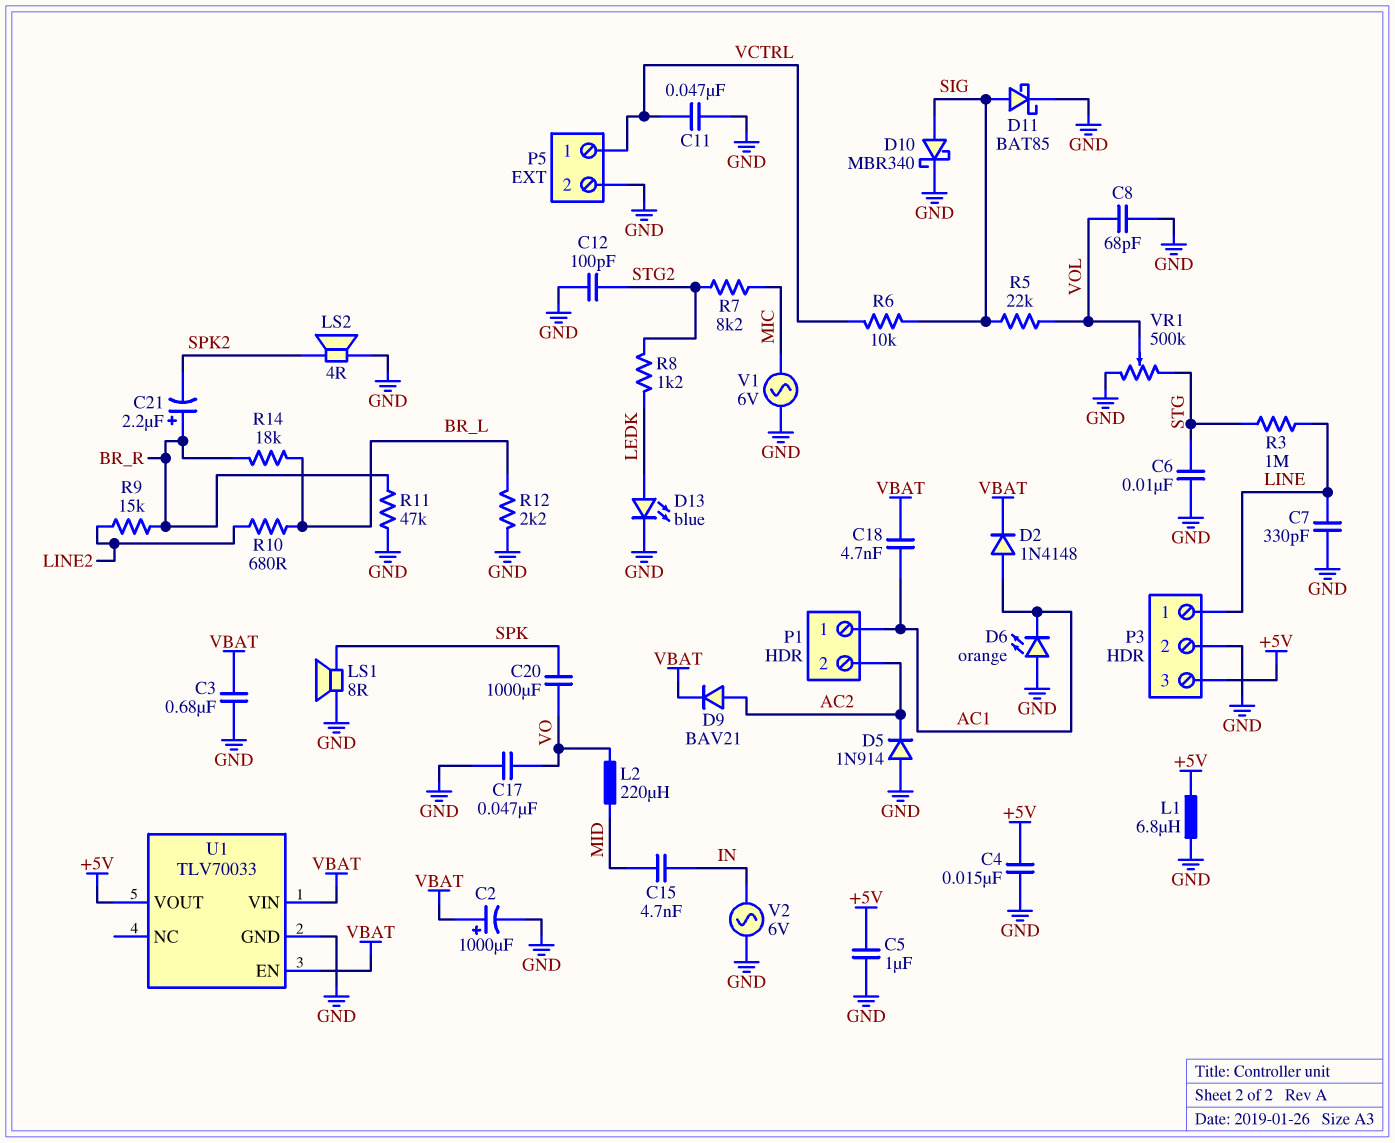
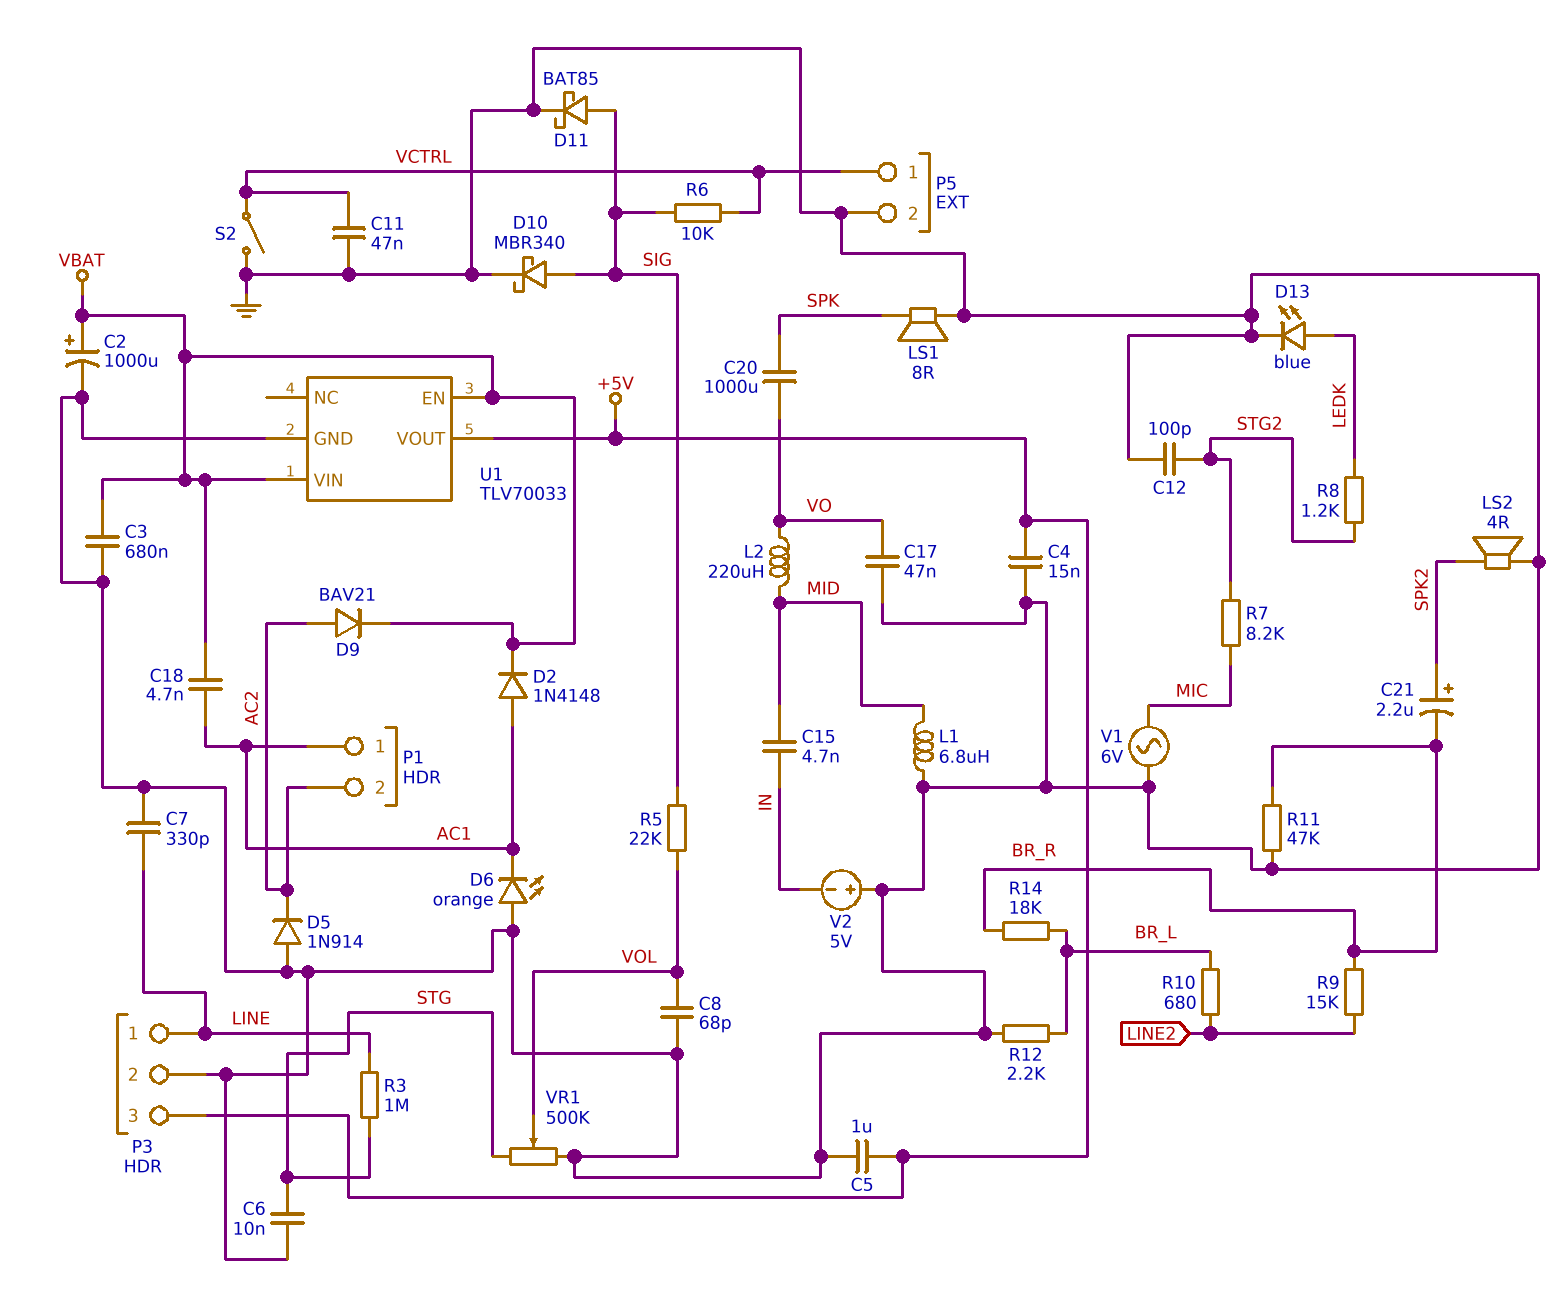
C21: 2.2uF (plus BR_R, minus SPK2) -> 2.2uF (plus SPK2, minus BR_R)
L1: 6.8uH (+5V, GND) -> 6.8uH (GND, MID)
S2: none -> switch (GND, VCTRL)
V2: AC 6V (GND, IN) -> 5V (plus GND, minus IN)

